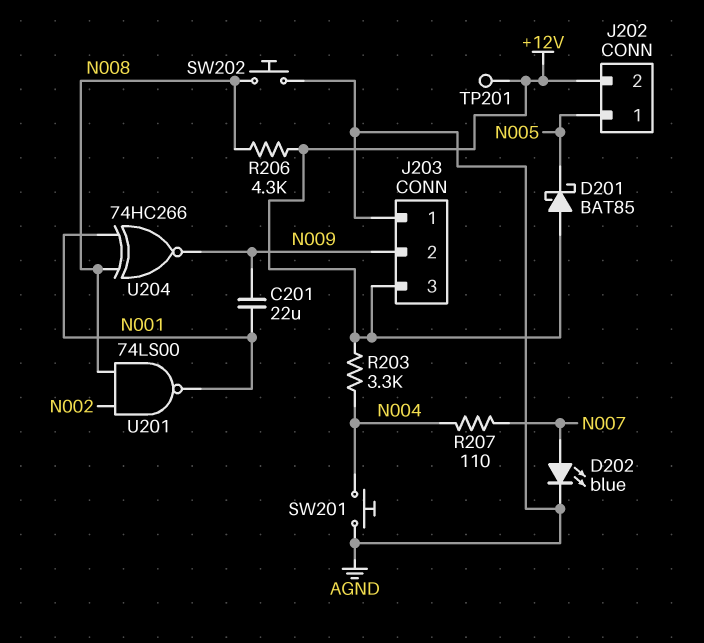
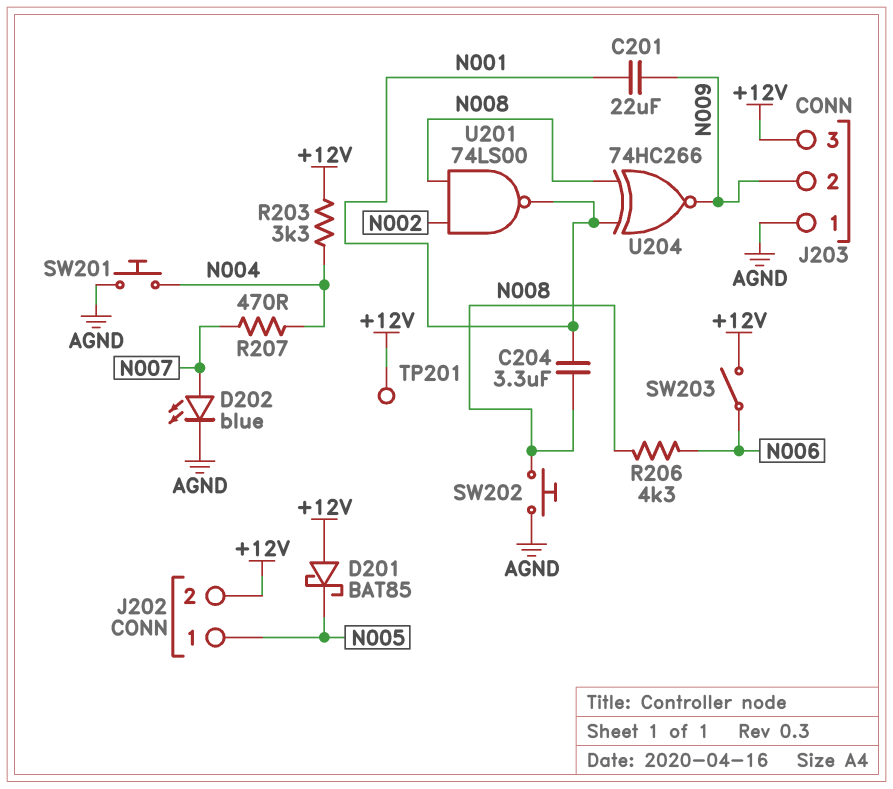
C204: none -> 3.3uF (N001, N008)
R206: 4.3k (+12V, N008) -> 4.3k (N006, N008)
R207: 110 (N004, N007) -> 470 (N004, N007)
SW203: none -> switch (+12V, N006)

